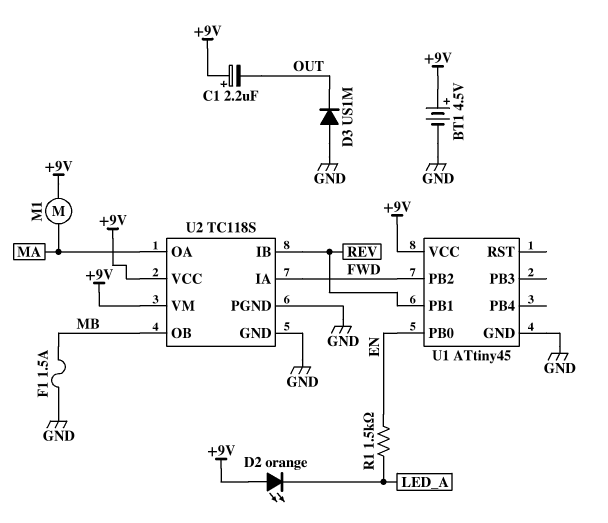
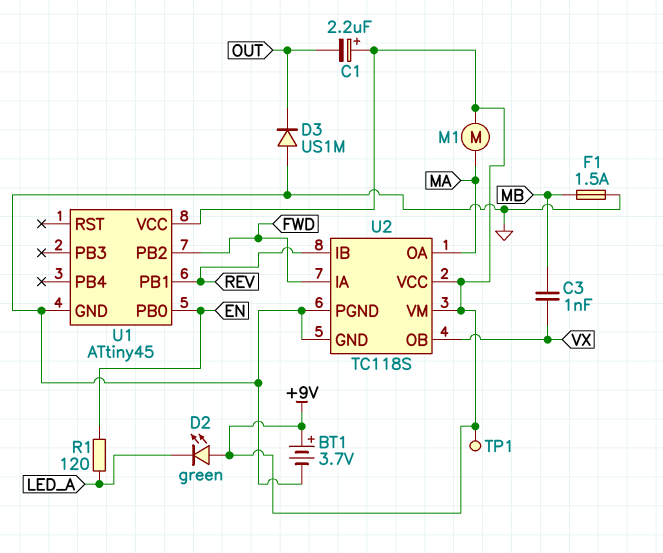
BT1: 4.5V (plus +9V, minus GND) -> 3.7V (plus +9V, minus GND)
C3: none -> 1nF (MB, VX)
D2: LED orange (A +9V, K LED_A) -> LED green (A +9V, K LED_A)
R1: 1.5k (EN, LED_A) -> 120 (EN, LED_A)
TP1: none -> test point (+9V)
U2 pin OB: MB -> VX

